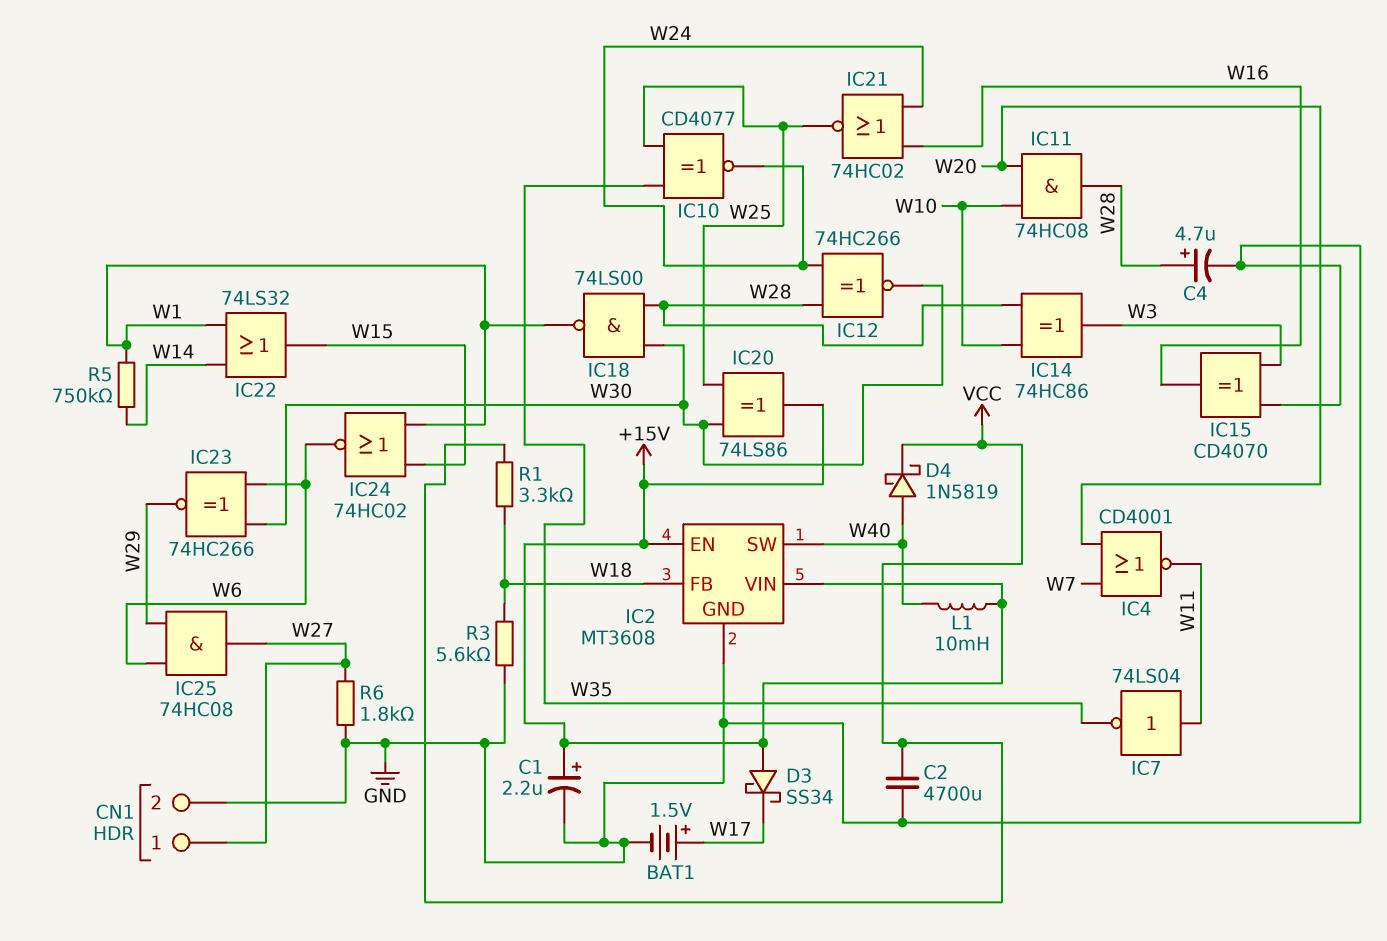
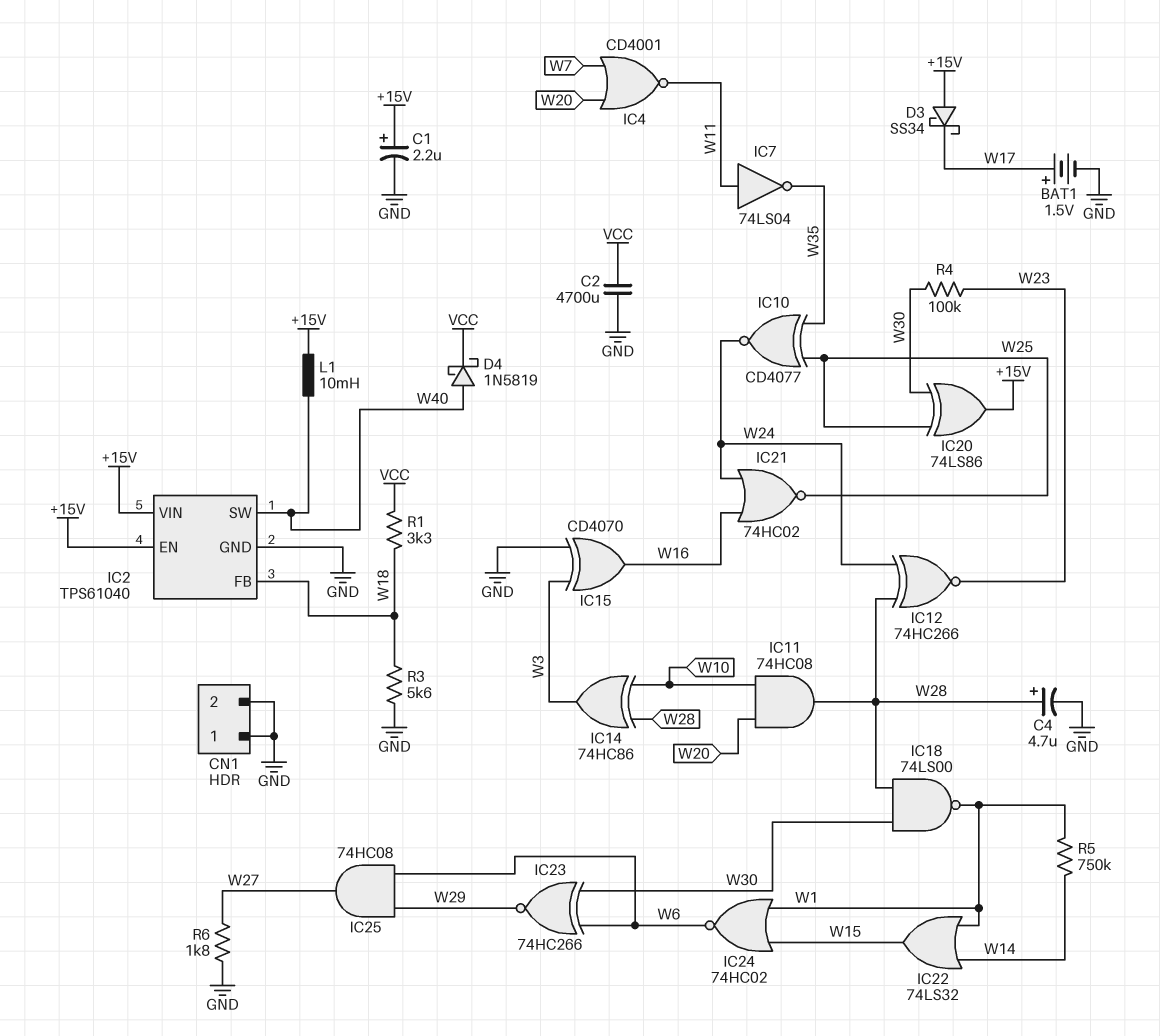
CN1 pin 1: W27 -> GND
IC2: MT3608 -> TPS61040
IC12: XNOR 74HC266 (in W24, in W28, out W30) -> XNOR 74HC266 (in W24, in W28, out W23)
R4: none -> 100k (W23, W30)

